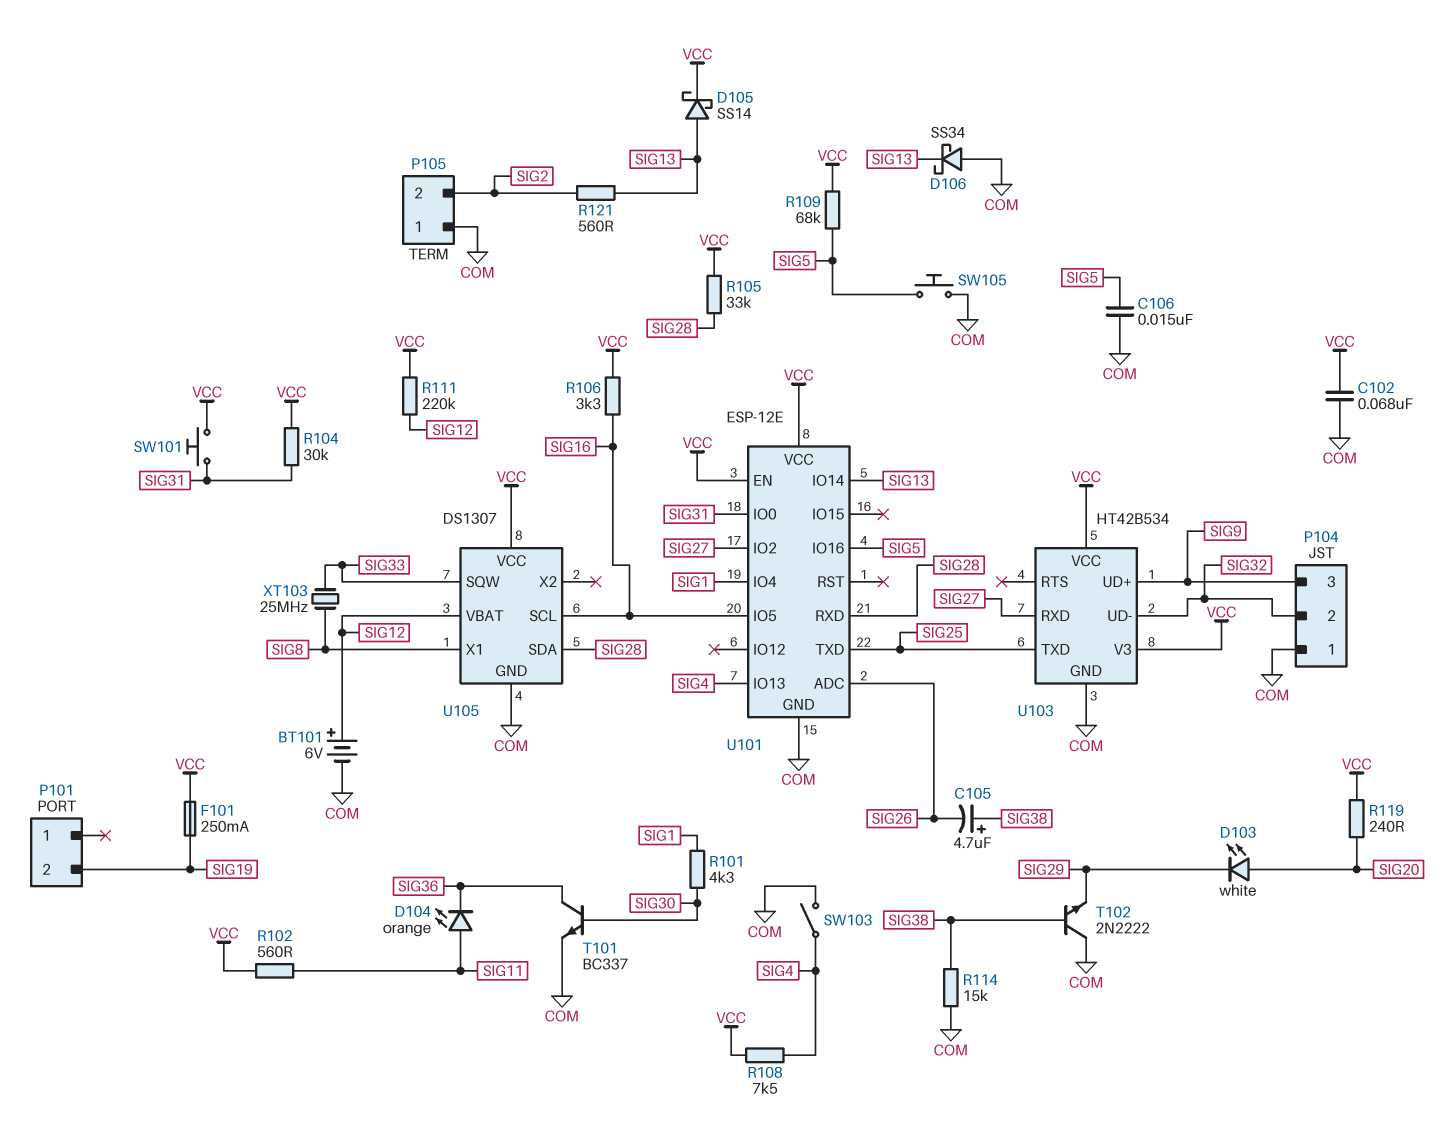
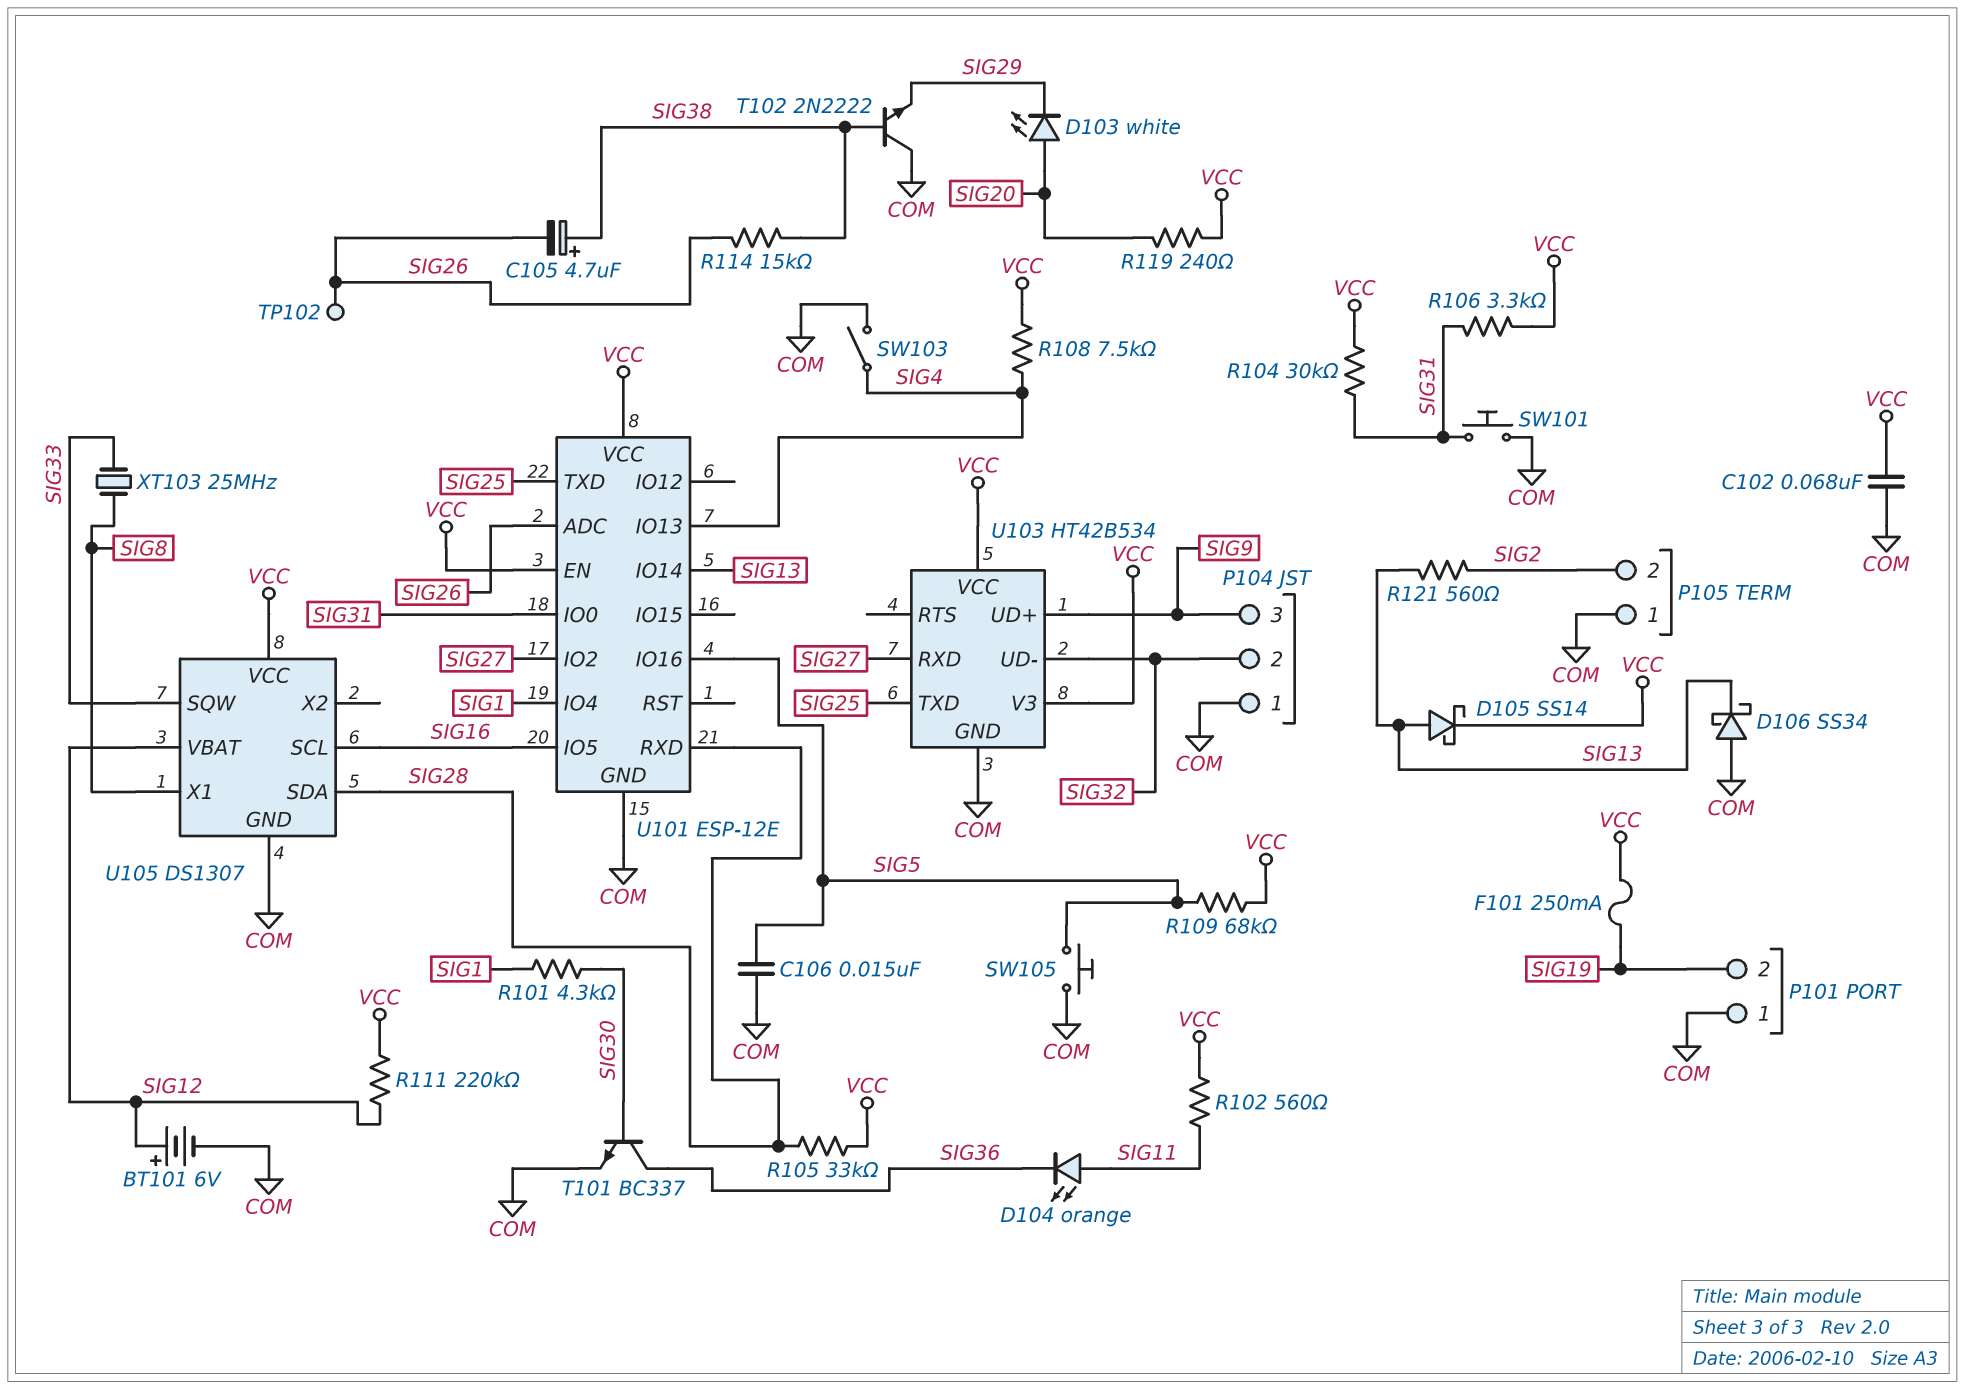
P101 pin 1: none -> COM
R106: 3.3k (SIG16, VCC) -> 3.3k (SIG31, VCC)
R114: 15k (COM, SIG38) -> 15k (SIG26, SIG38)
SW101: button (SIG31, VCC) -> button (COM, SIG31)
TP102: none -> test point (SIG26)

